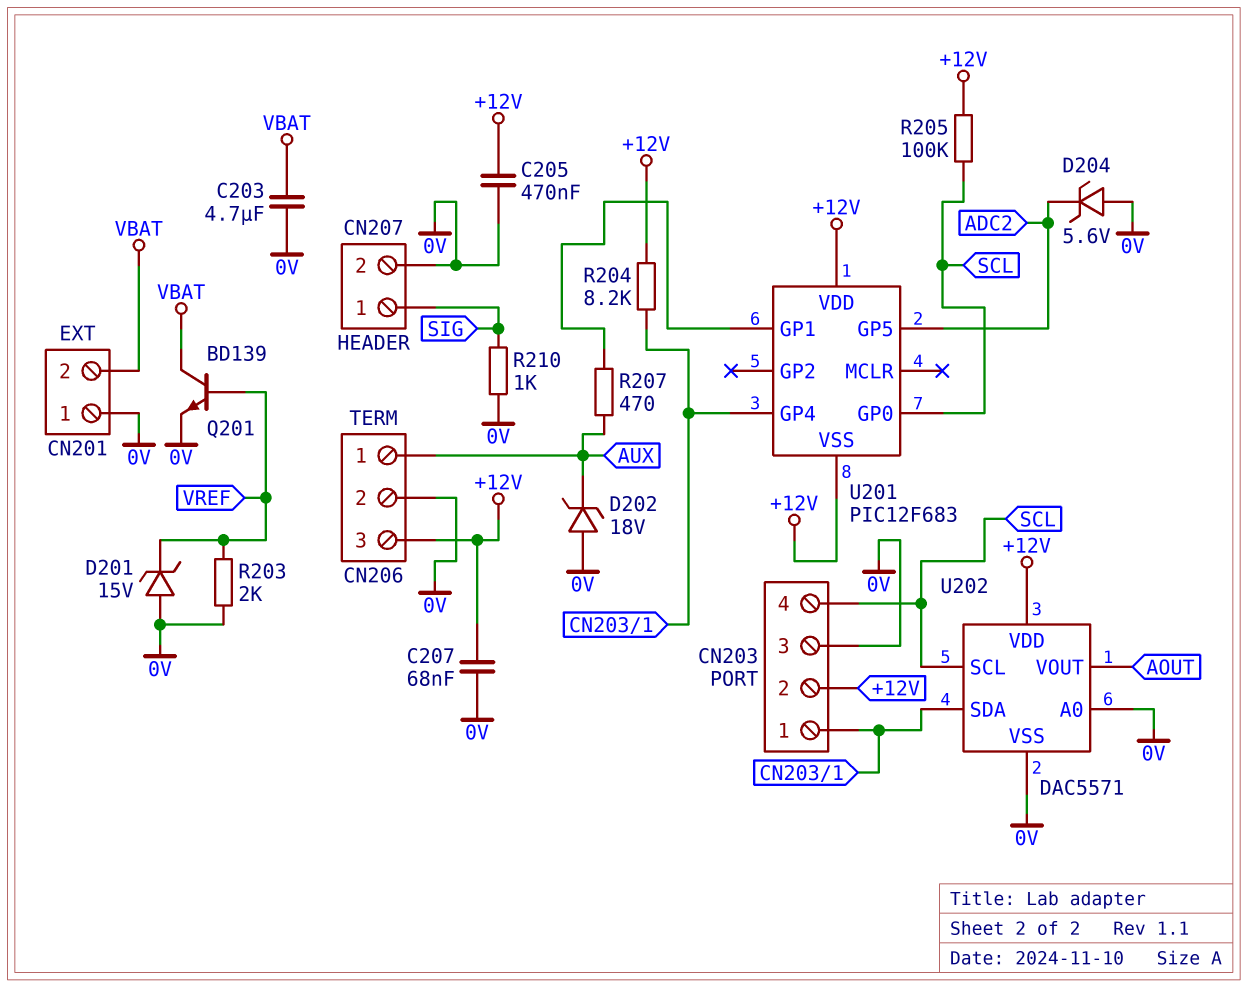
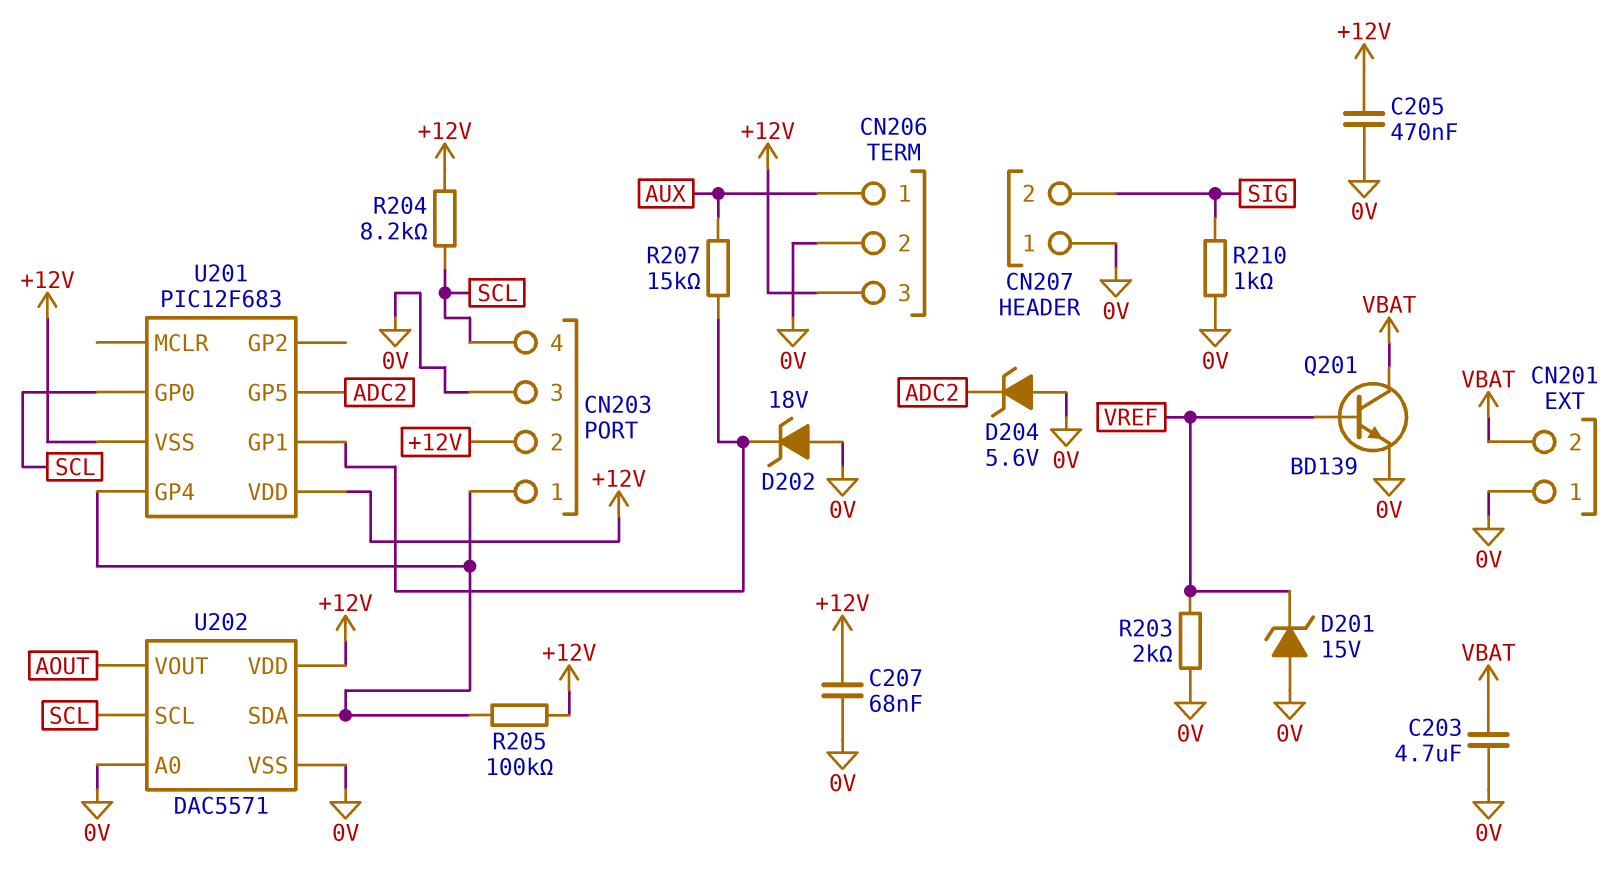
CN207 pin 1: SIG -> 0V
CN207 pin 2: 0V -> SIG
D202: zener 18V (A 0V, K AUX) -> zener 18V (A 0V, K U201/GP1)
R204: 8.2k (+12V, CN203/1) -> 8.2k (+12V, SCL)
R205: 100k (+12V, SCL) -> 100k (+12V, CN203/1)
R207: 470 (AUX, U201/GP1) -> 15k (AUX, U201/GP1)

